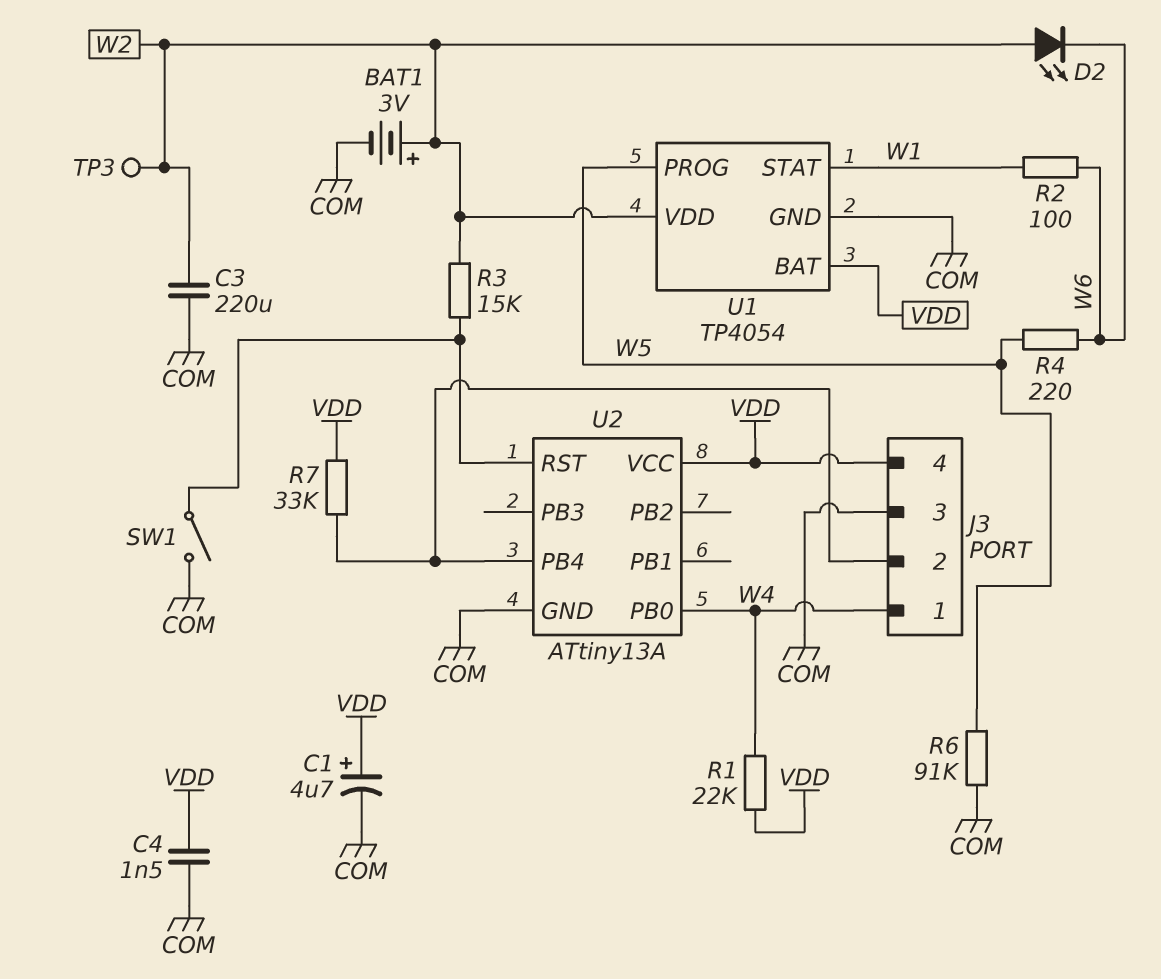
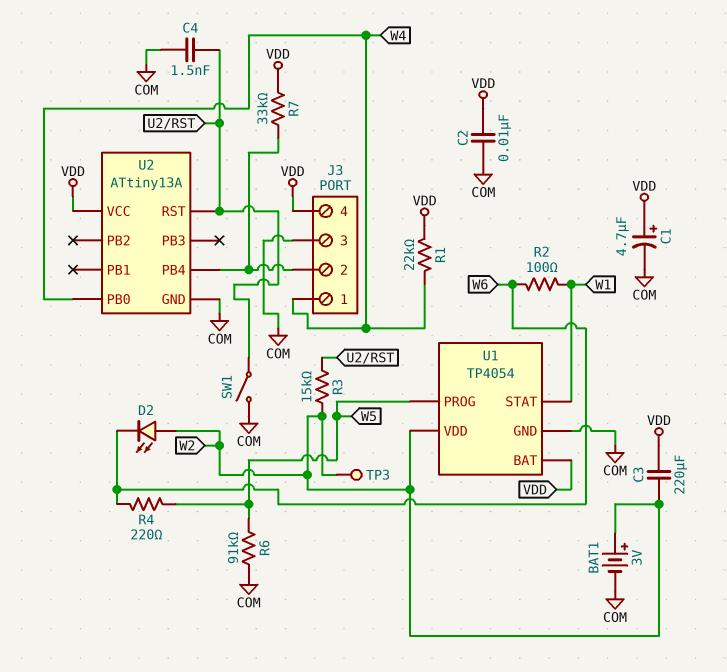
C2: none -> 10nF (COM, VDD)
C3: 220uF (COM, W2) -> 220uF (VDD, W2)
C4: 1.5nF (COM, VDD) -> 1.5nF (COM, U2/RST)

